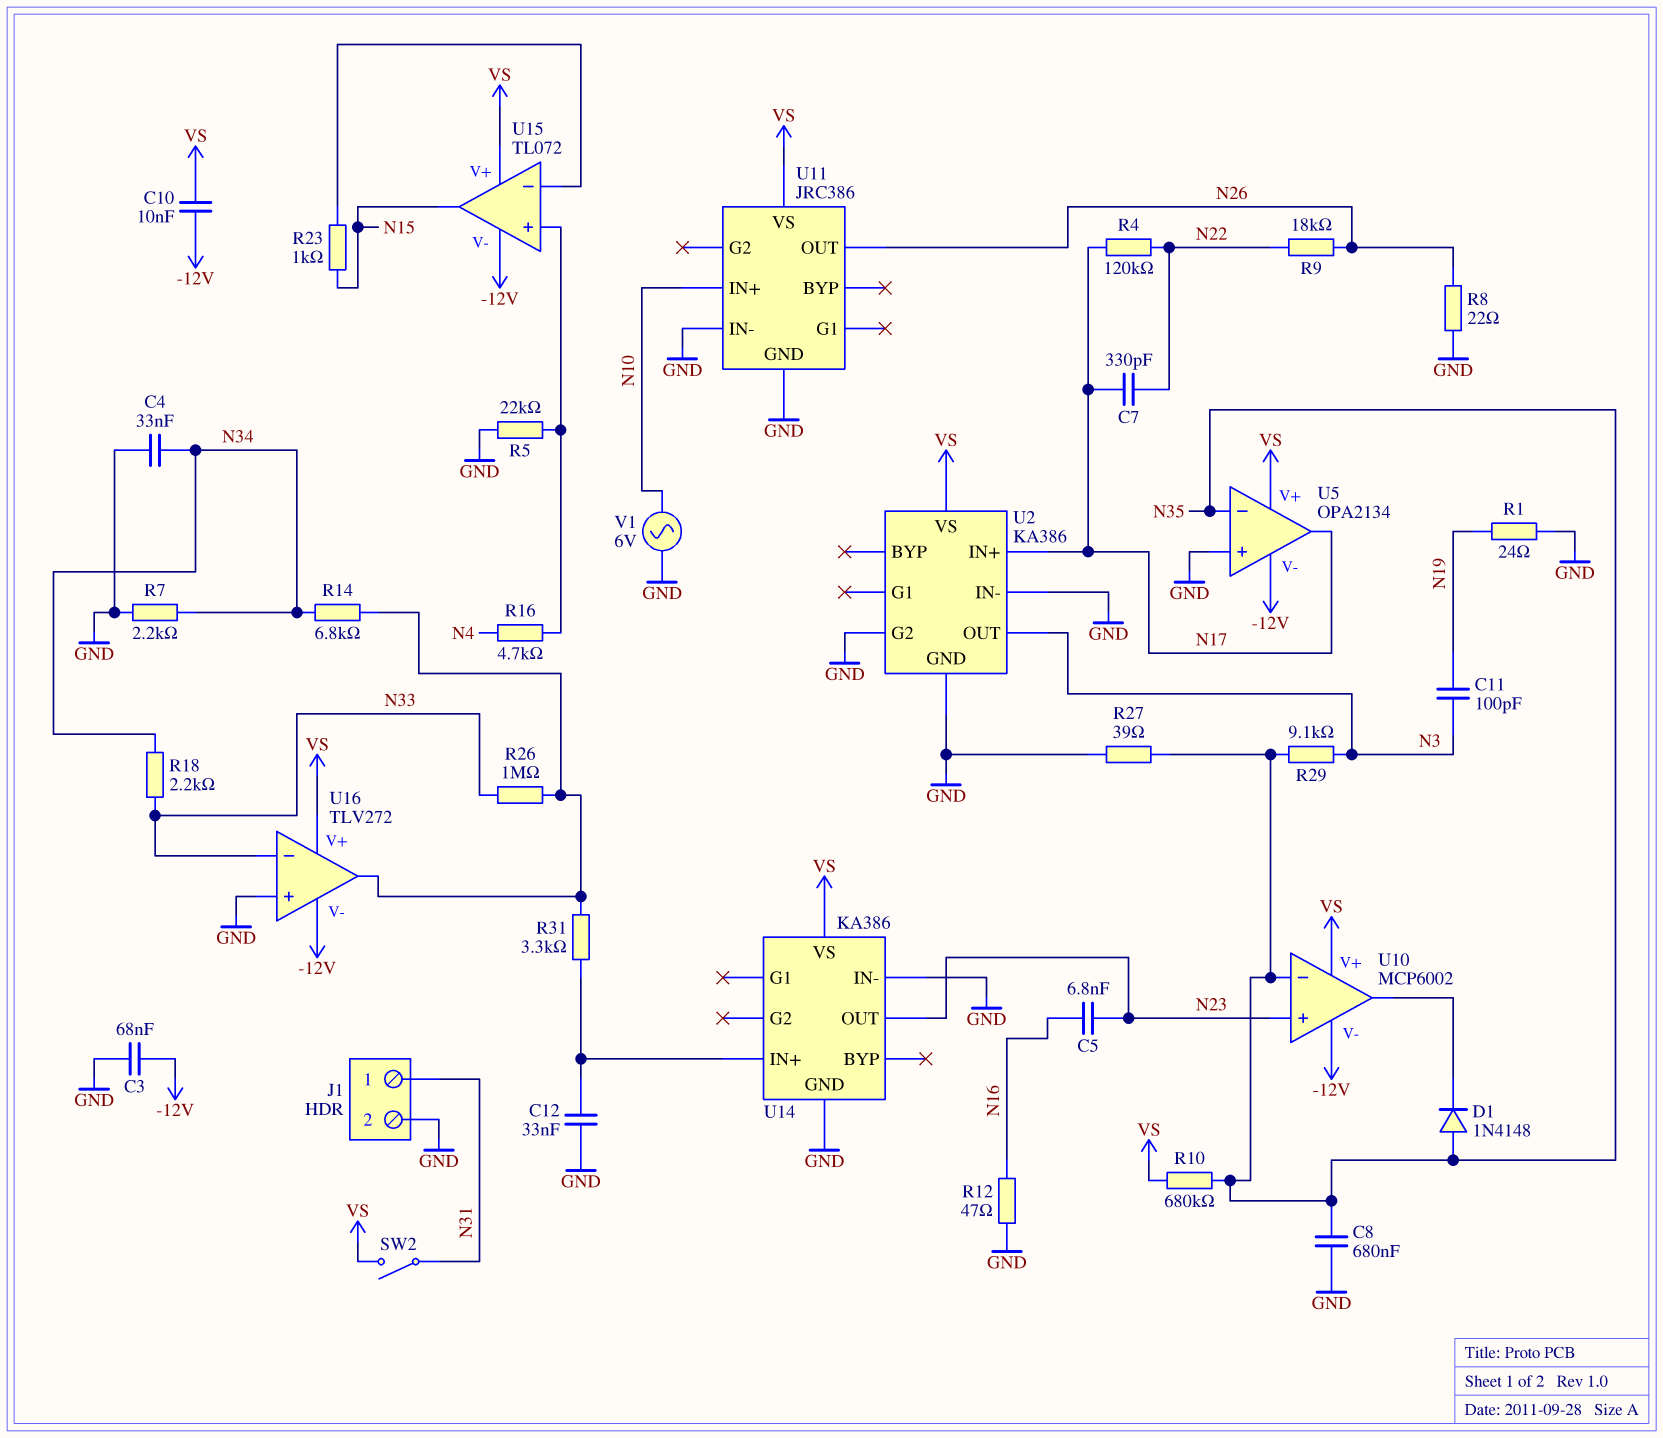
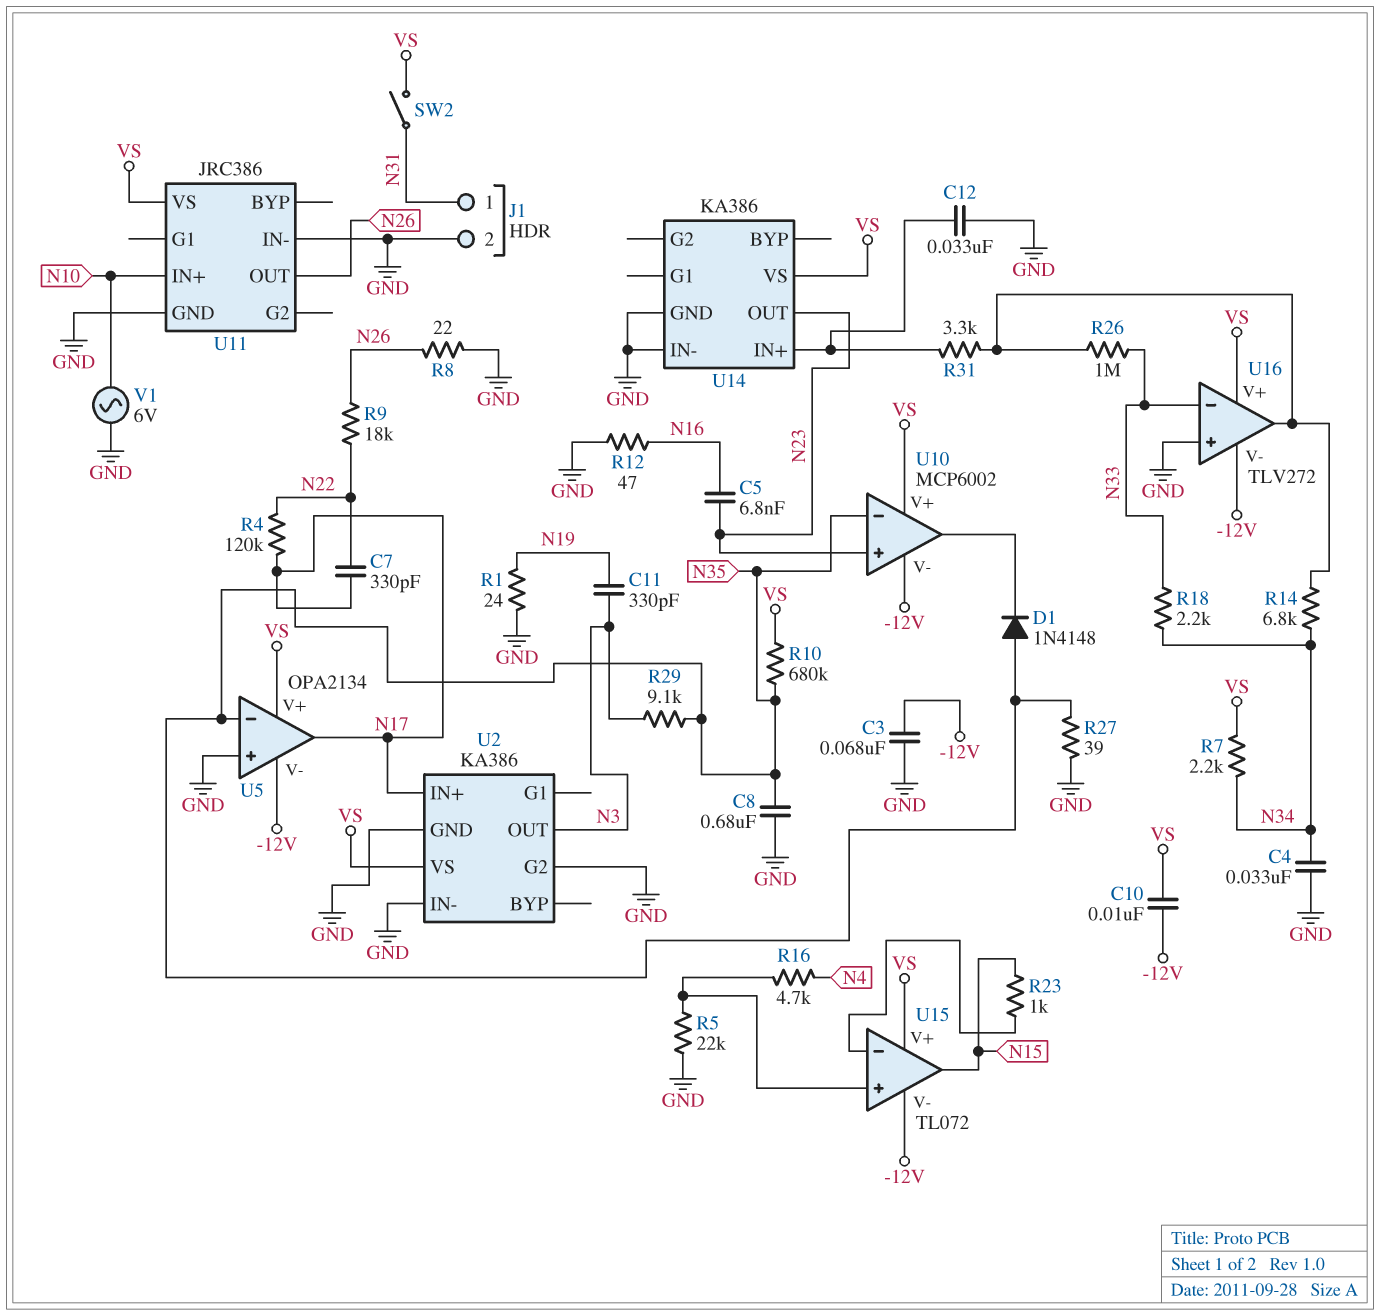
C11: 100pF (N3, N19) -> 330pF (N3, N19)
R7: 2.2k (GND, N34) -> 2.2k (N34, VS)

